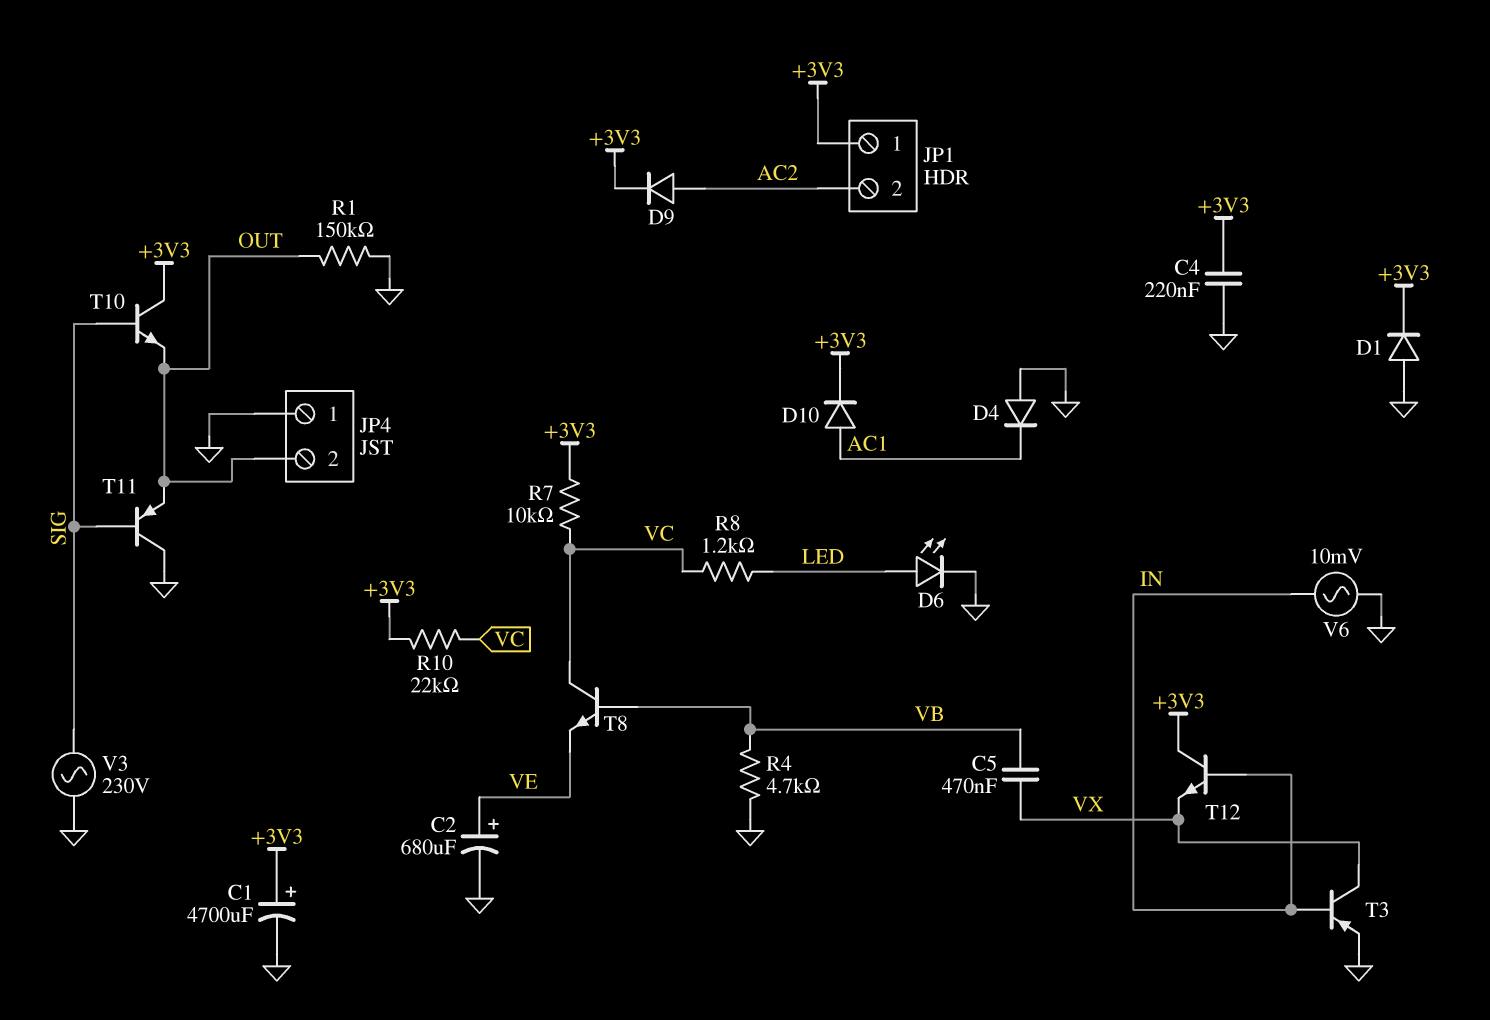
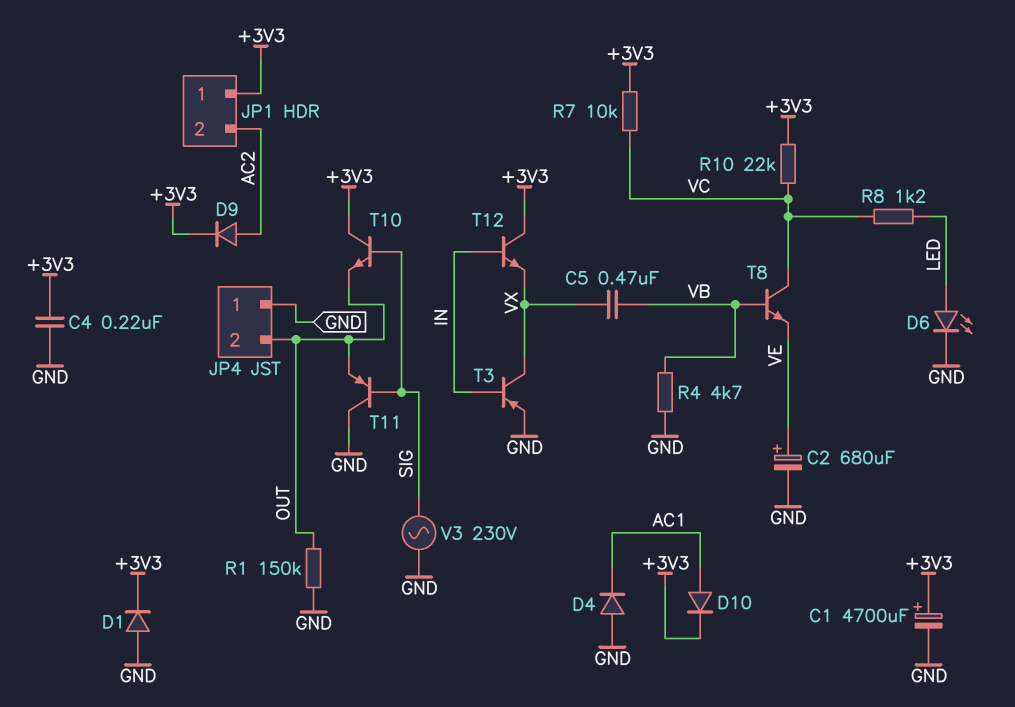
V6: AC 10mV (GND, IN) -> none

